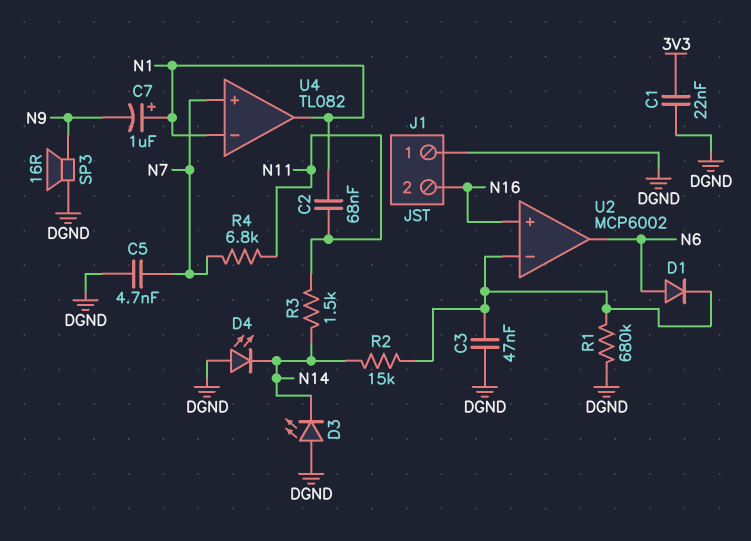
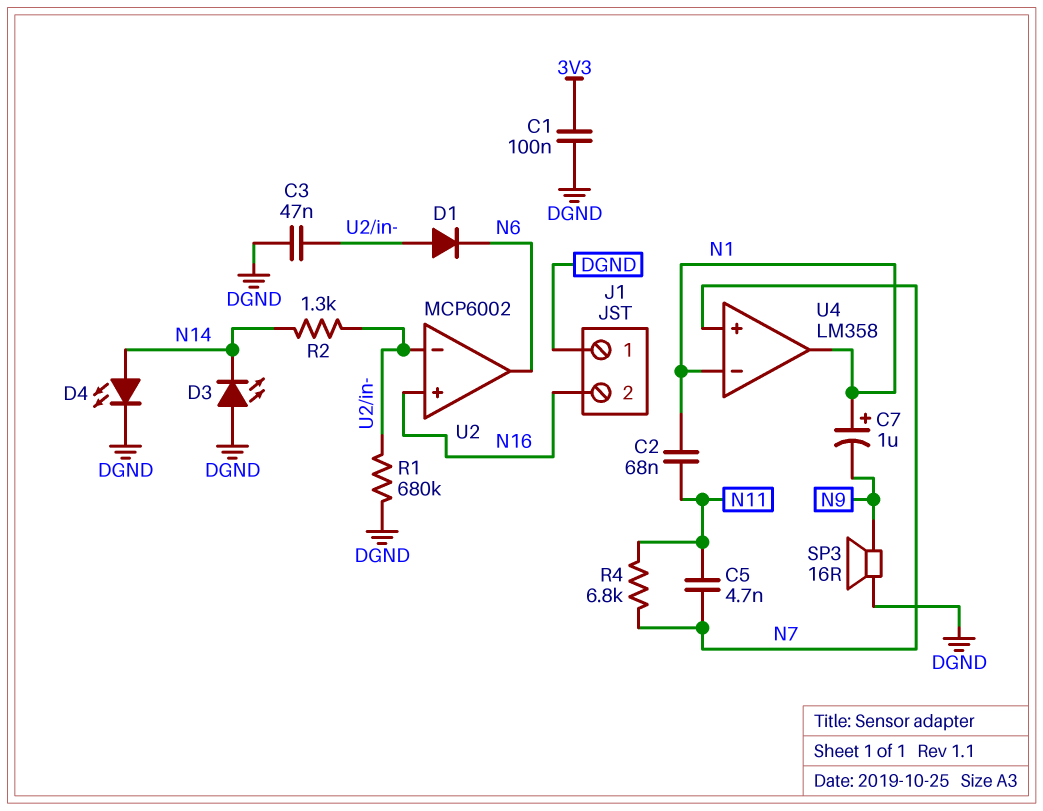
C1: 22nF (3V3, DGND) -> 100nF (3V3, DGND)
C5: 4.7nF (DGND, N7) -> 4.7nF (N7, N11)
D1: diode (A N6, K U2/in-) -> diode (A U2/in-, K N6)
D4: LED (A DGND, K N14) -> LED (A N14, K DGND)
R2: 15k (N14, U2/in-) -> 1.3k (N14, U2/in-)
R3: 1.5k (N11, N14) -> none
U4: TL082 -> LM358

